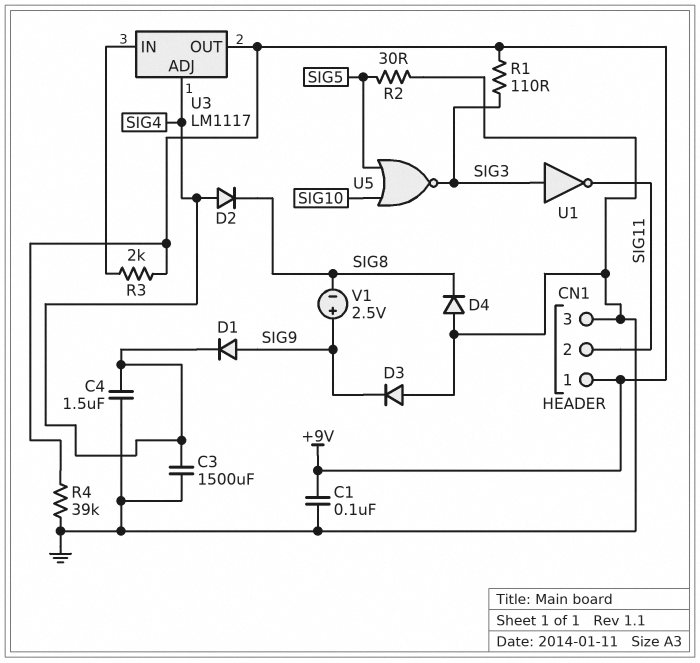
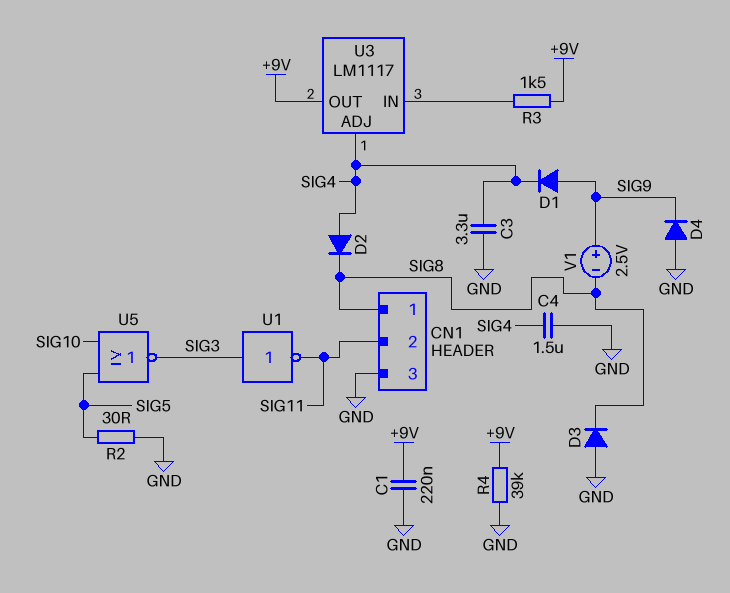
C1: 100nF (+9V, GND) -> 220nF (+9V, GND)
C3: 1500uF (GND, SIG4) -> 3.3uF (GND, SIG4)
CN1 pin 1: +9V -> SIG8
D3: diode (A GND, K SIG9) -> diode (A GND, K SIG8)
D4: diode (A GND, K SIG8) -> diode (A GND, K SIG9)
R1: 110 (+9V, SIG3) -> none
R3: 2k (+9V, U3/IN) -> 1.5k (+9V, U3/IN)

